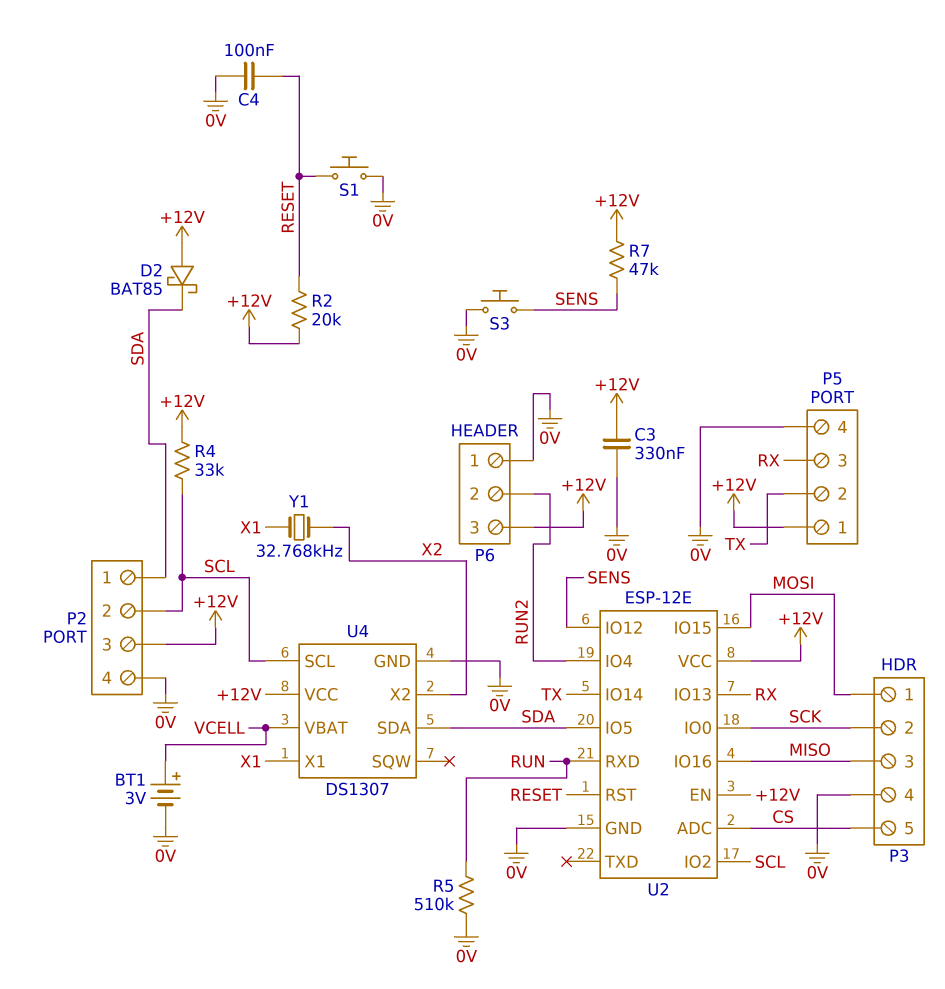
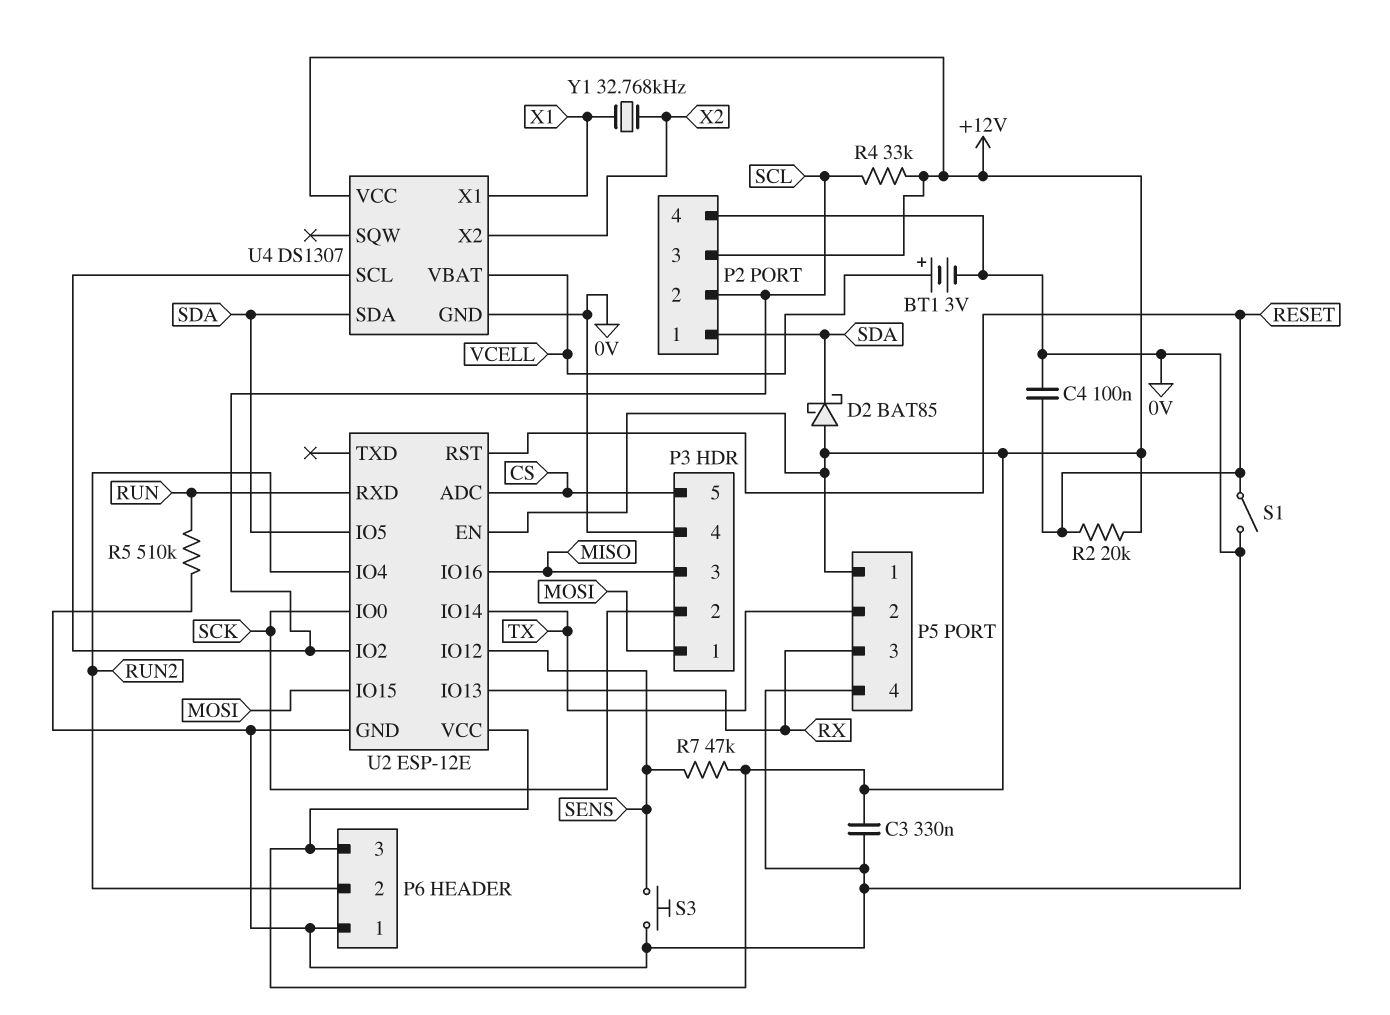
S1: button (0V, RESET) -> switch (0V, RESET)

